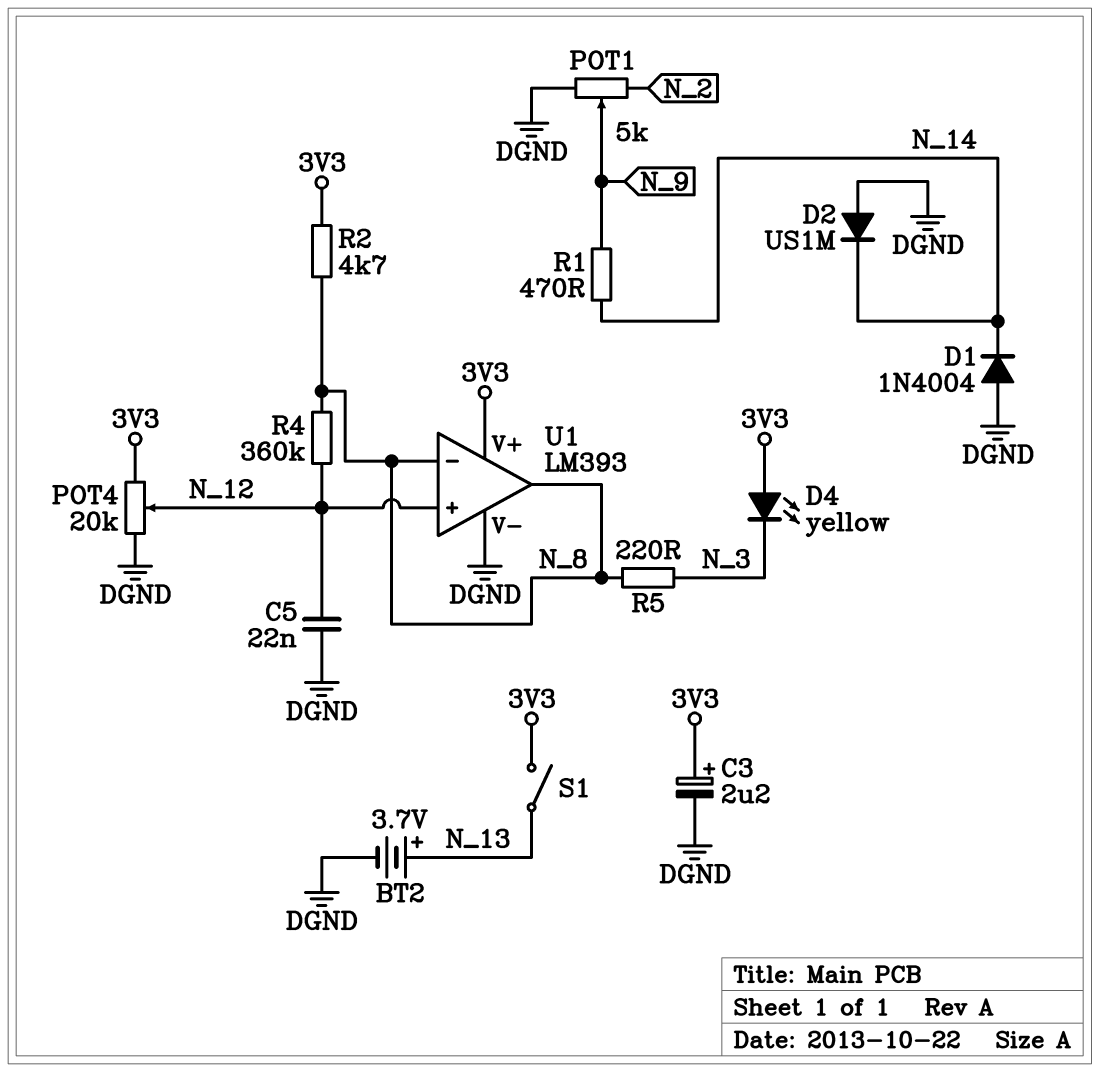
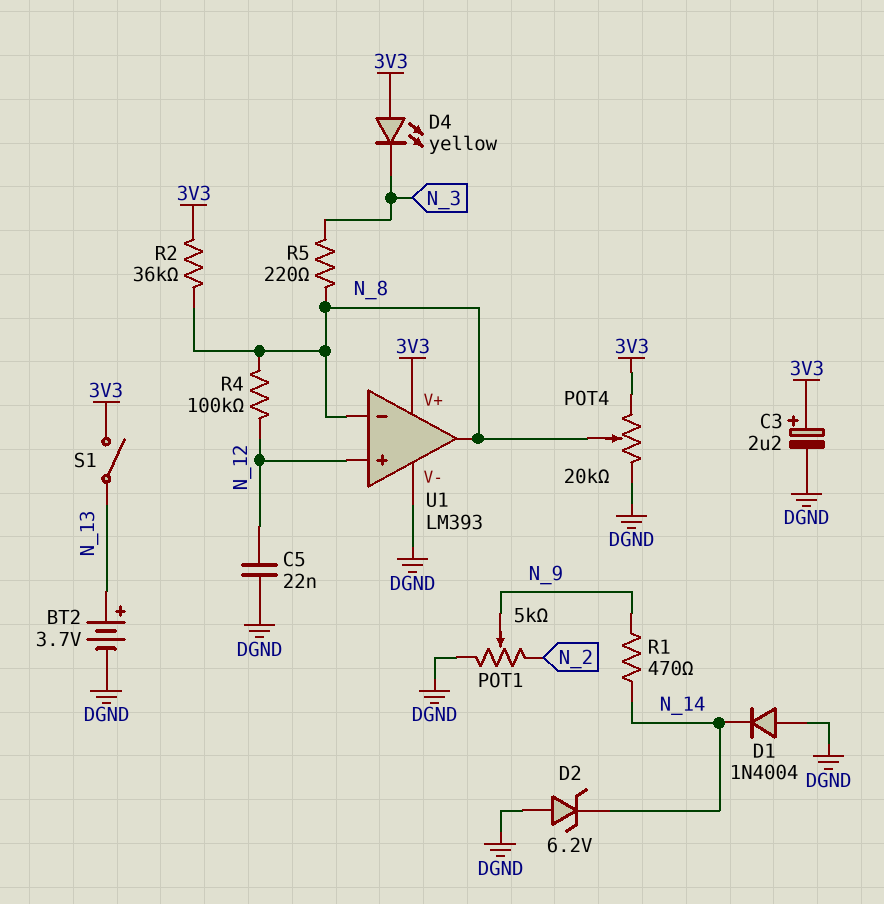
D2: diode US1M (A DGND, K N_14) -> zener 6.2V (A DGND, K N_14)
POT4: 20k (3V3, DGND, wiper N_12) -> 20k (3V3, DGND, wiper N_8)
R2: 4.7k (3V3, N_8) -> 36k (3V3, N_8)
R4: 360k (N_8, N_12) -> 100k (N_8, N_12)

